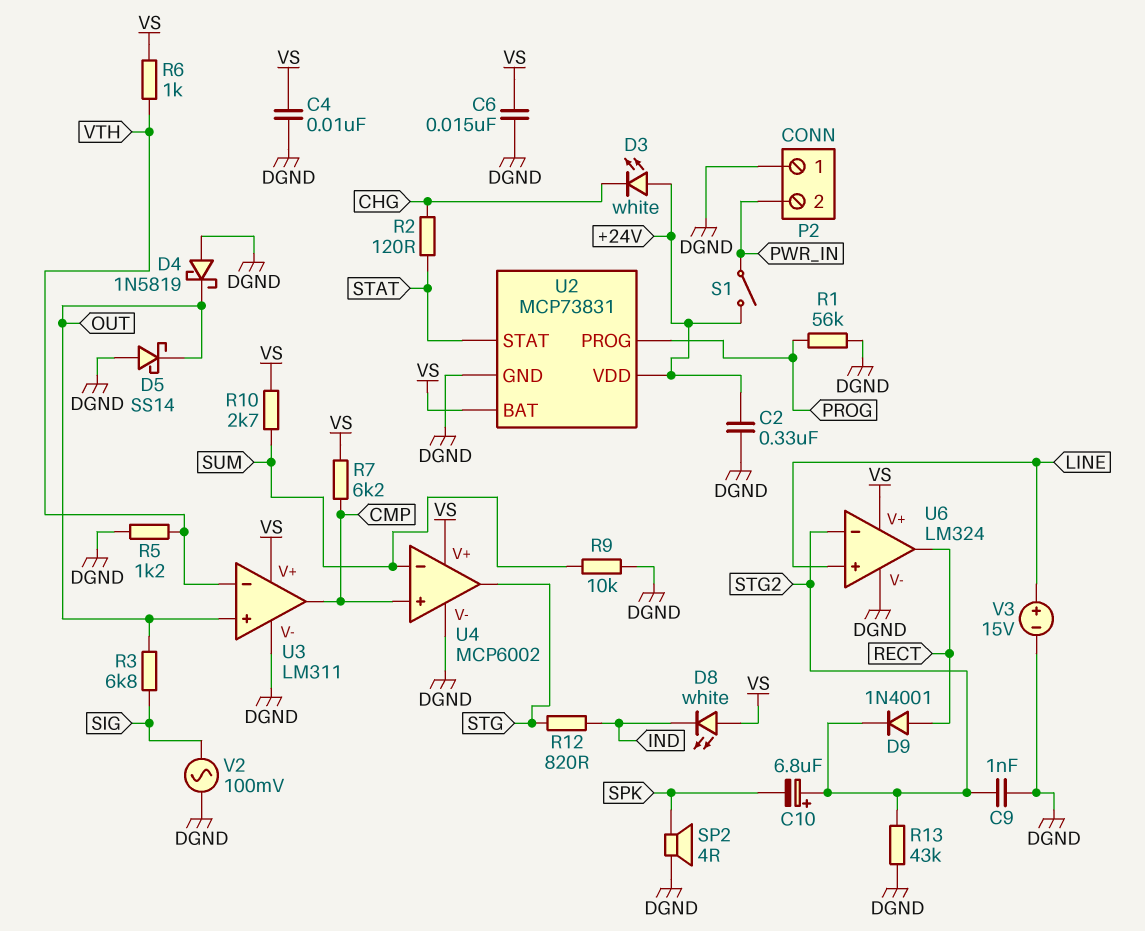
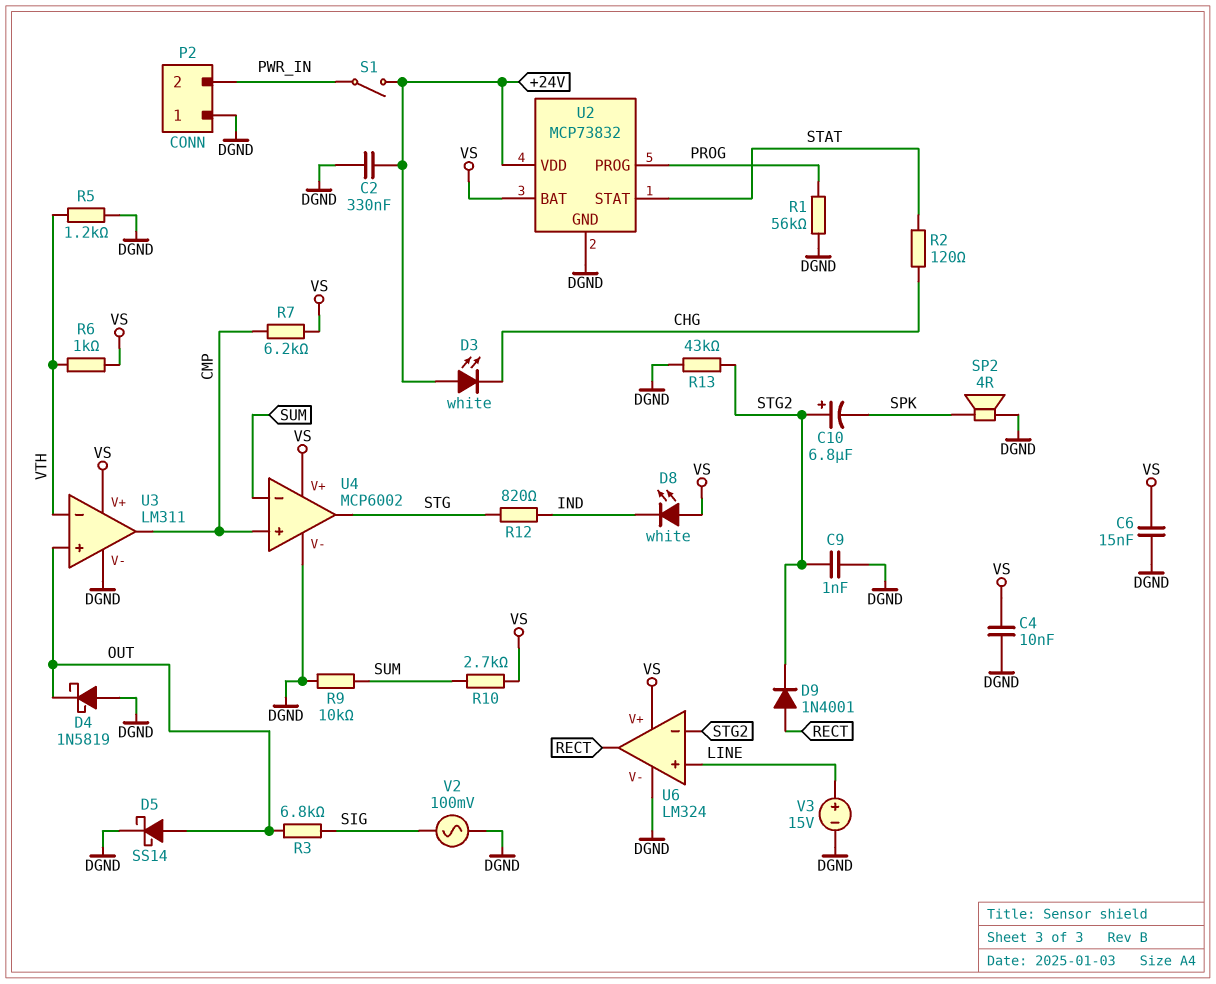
D5: schottky SS14 (A DGND, K OUT) -> schottky SS14 (A OUT, K DGND)
U2: MCP73831 -> MCP73832

